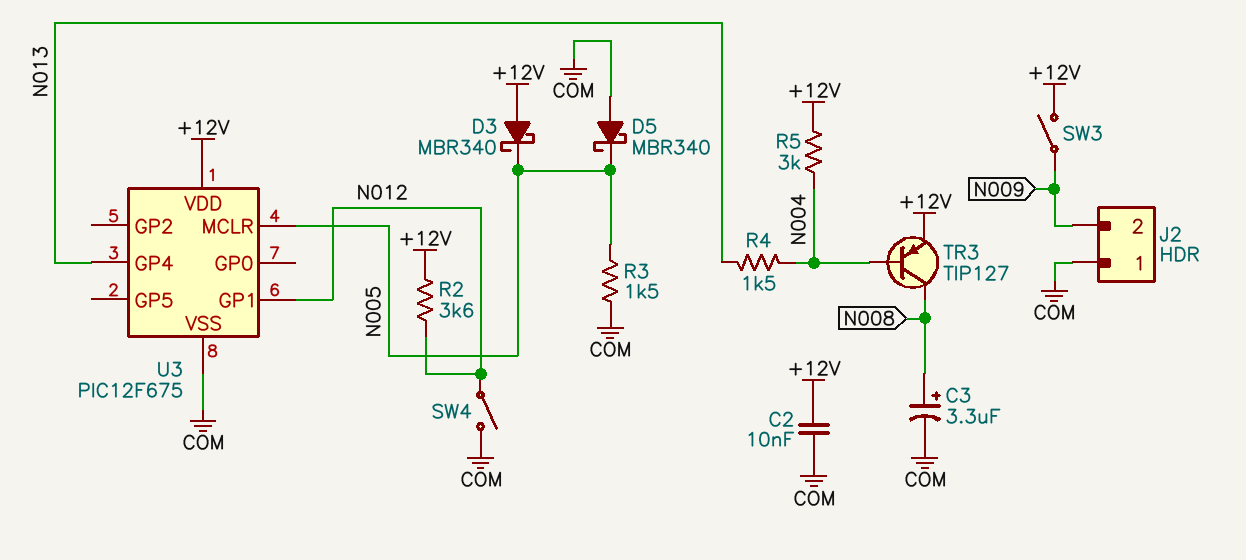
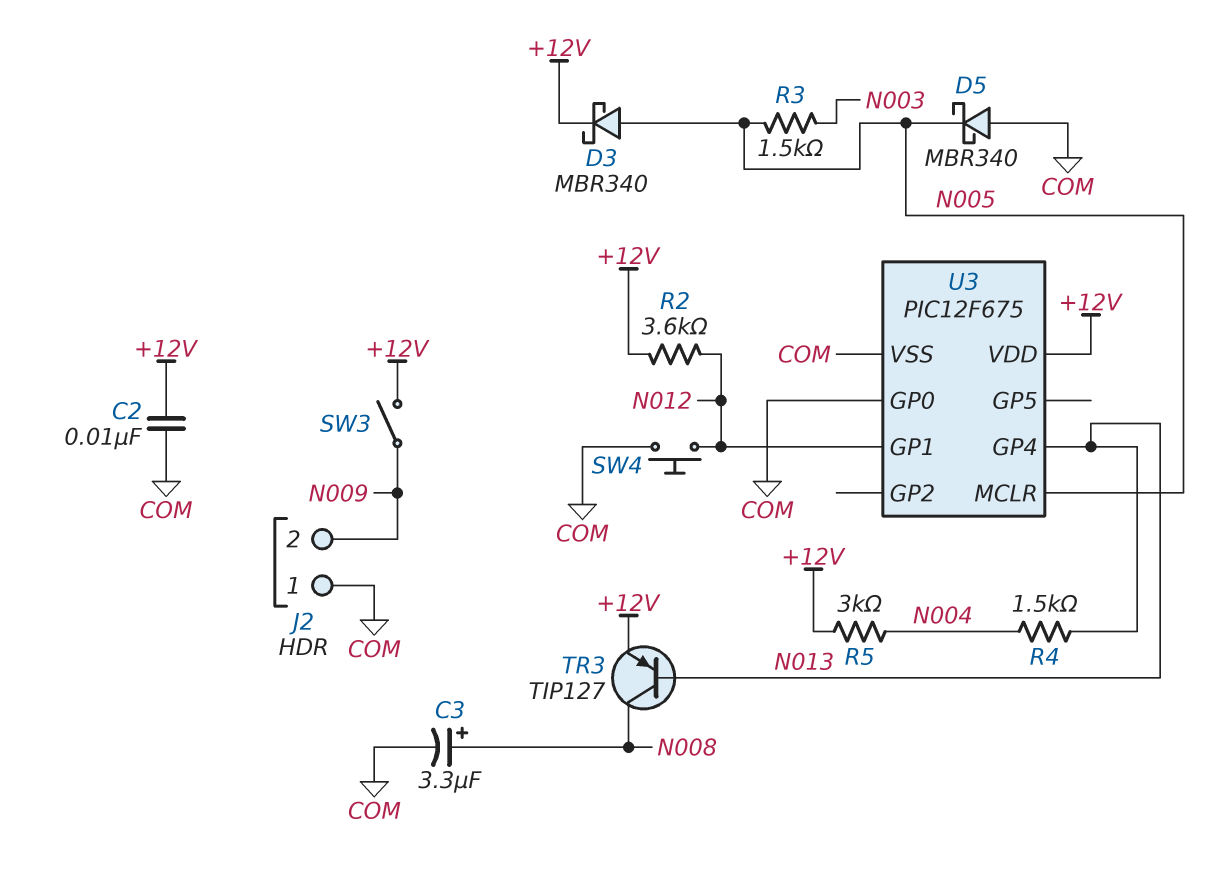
D3: schottky MBR340 (A +12V, K N005) -> schottky MBR340 (A N005, K +12V)
R3: 1.5k (COM, N005) -> 1.5k (N003, N005)
SW4: switch (COM, N012) -> button (COM, N012)
TR3: PNP TIP127 (B N004, C N008, E +12V) -> PNP TIP127 (B N013, C N008, E +12V)
U3 pin GP0: none -> COM

